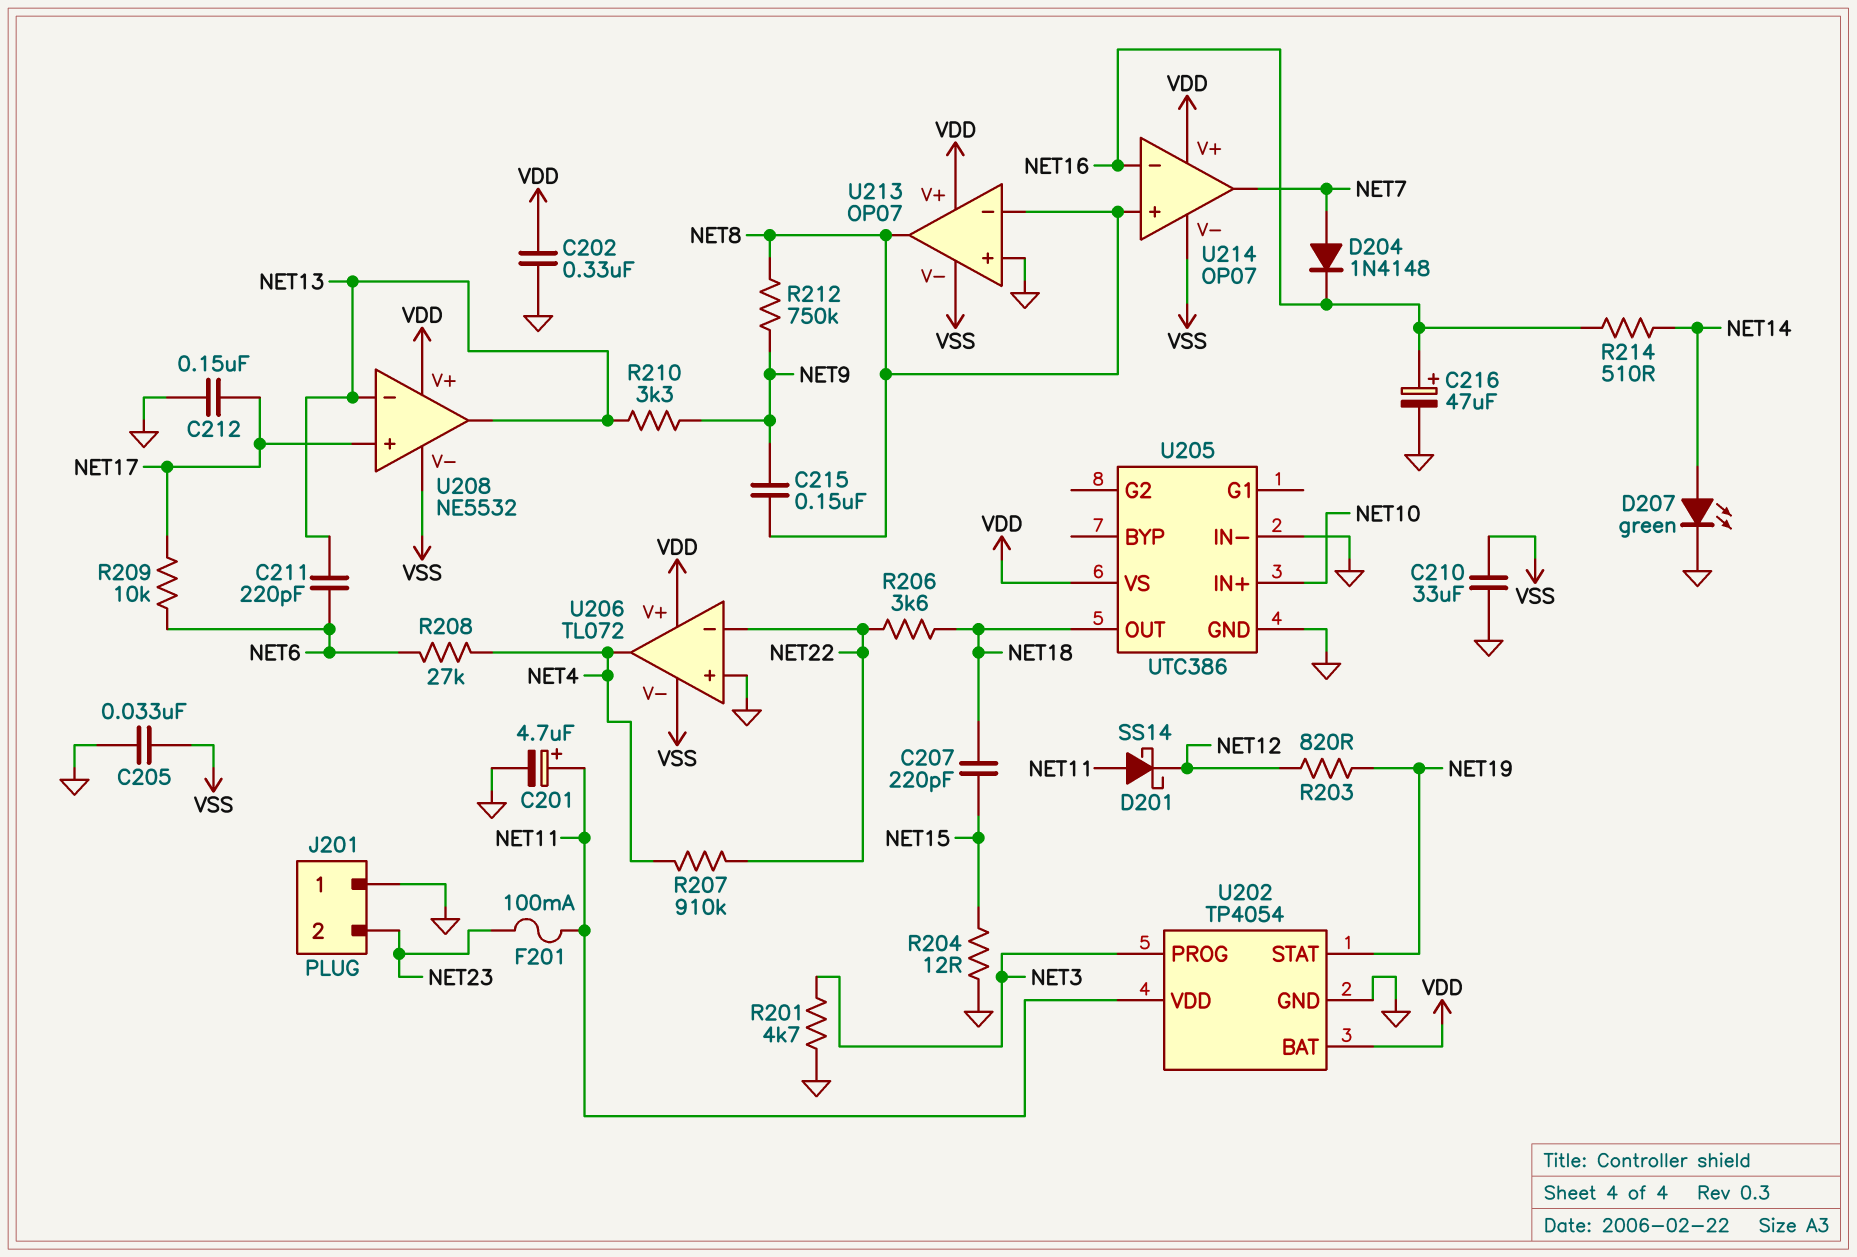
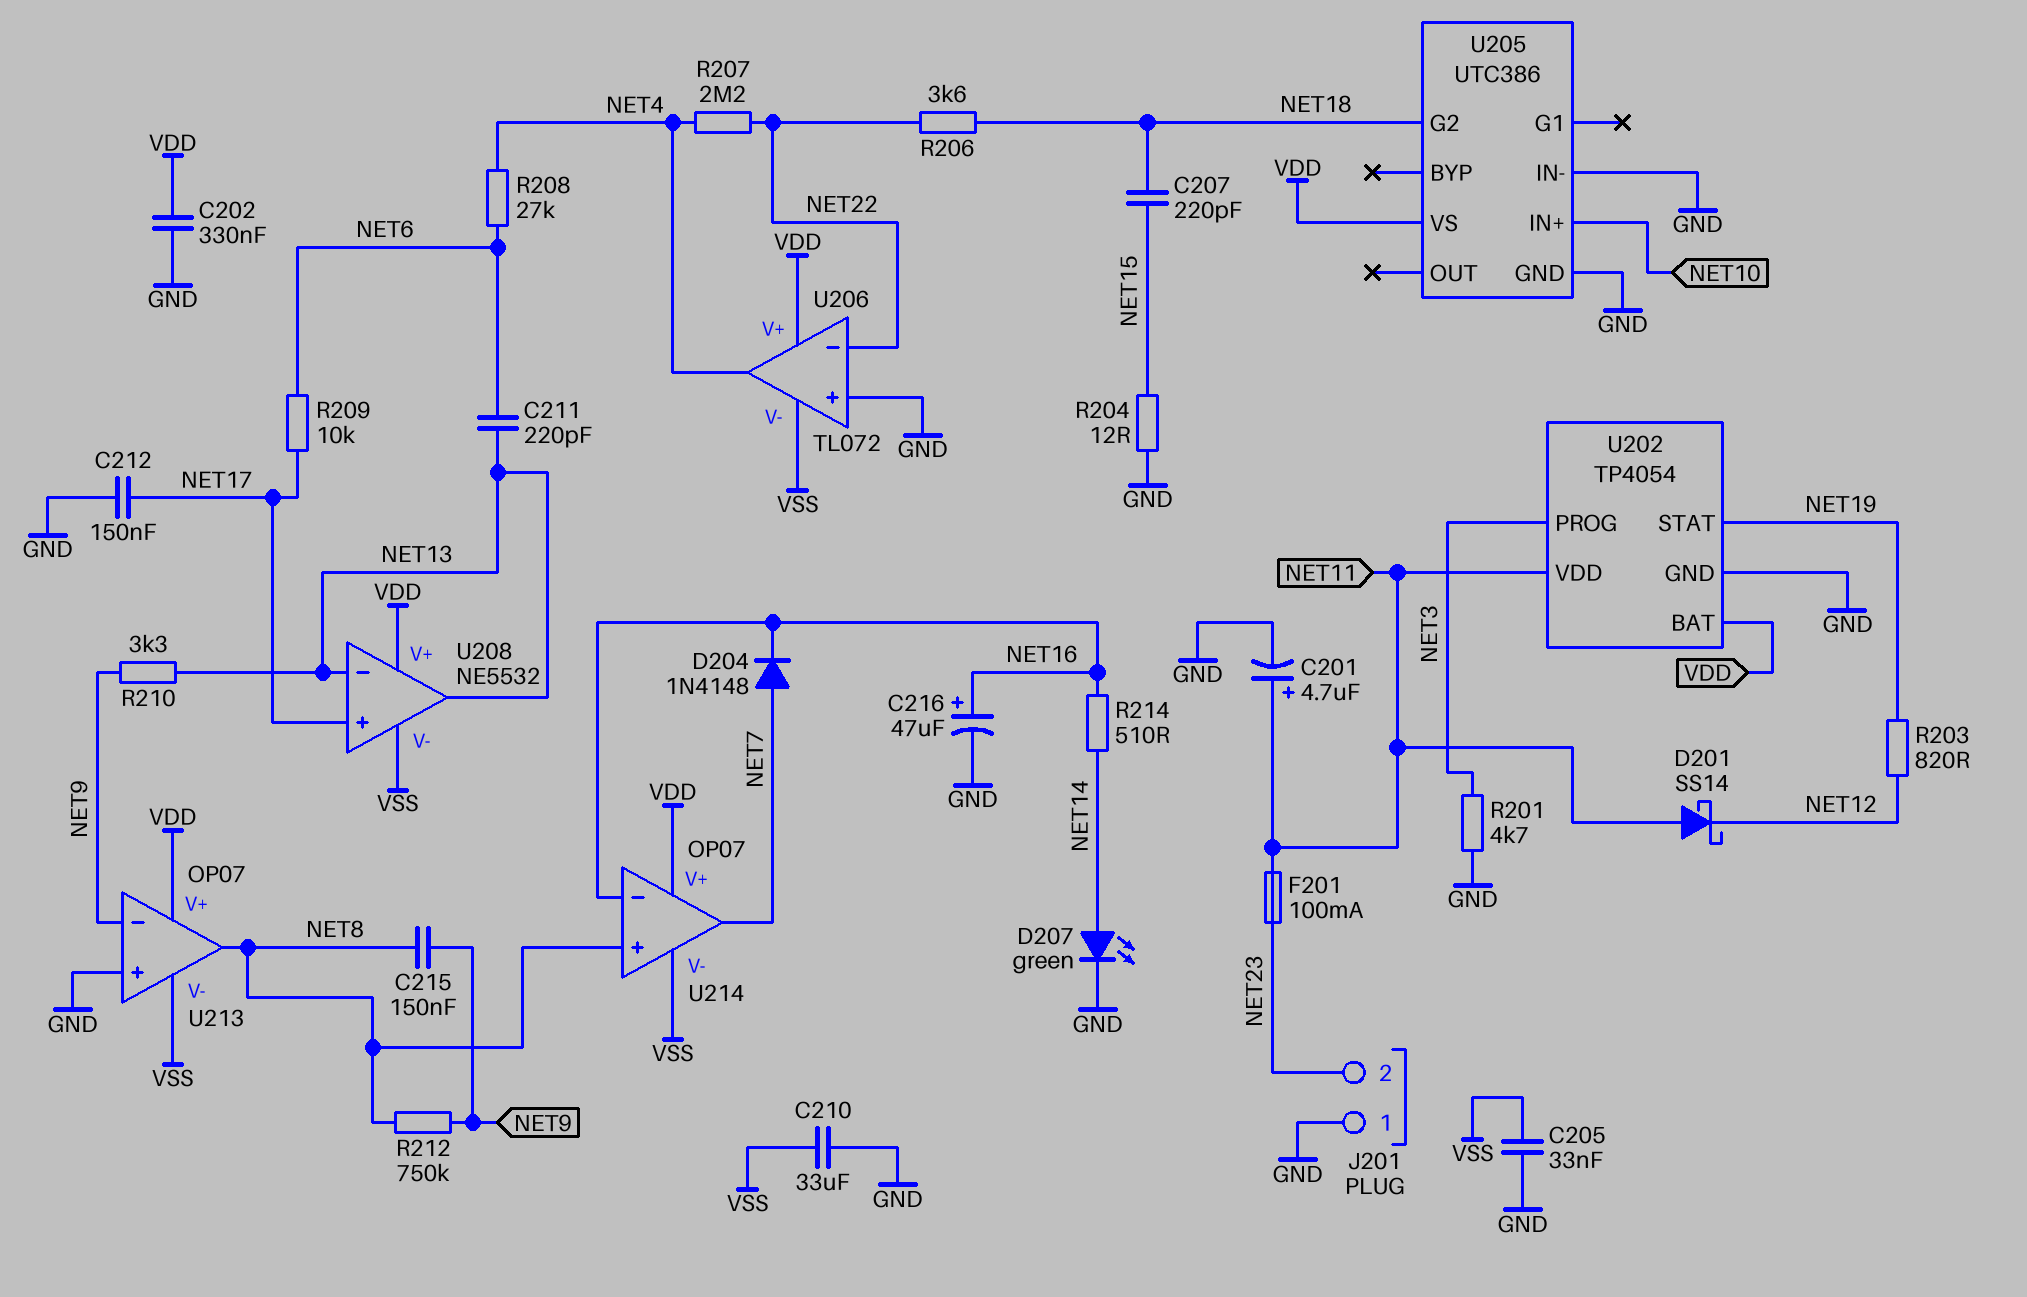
R207: 910k (NET4, NET22) -> 2.2M (NET4, NET22)
U205 pin G2: none -> NET18
U205 pin OUT: NET18 -> none
U213 pin in-: NET8 -> NET9

